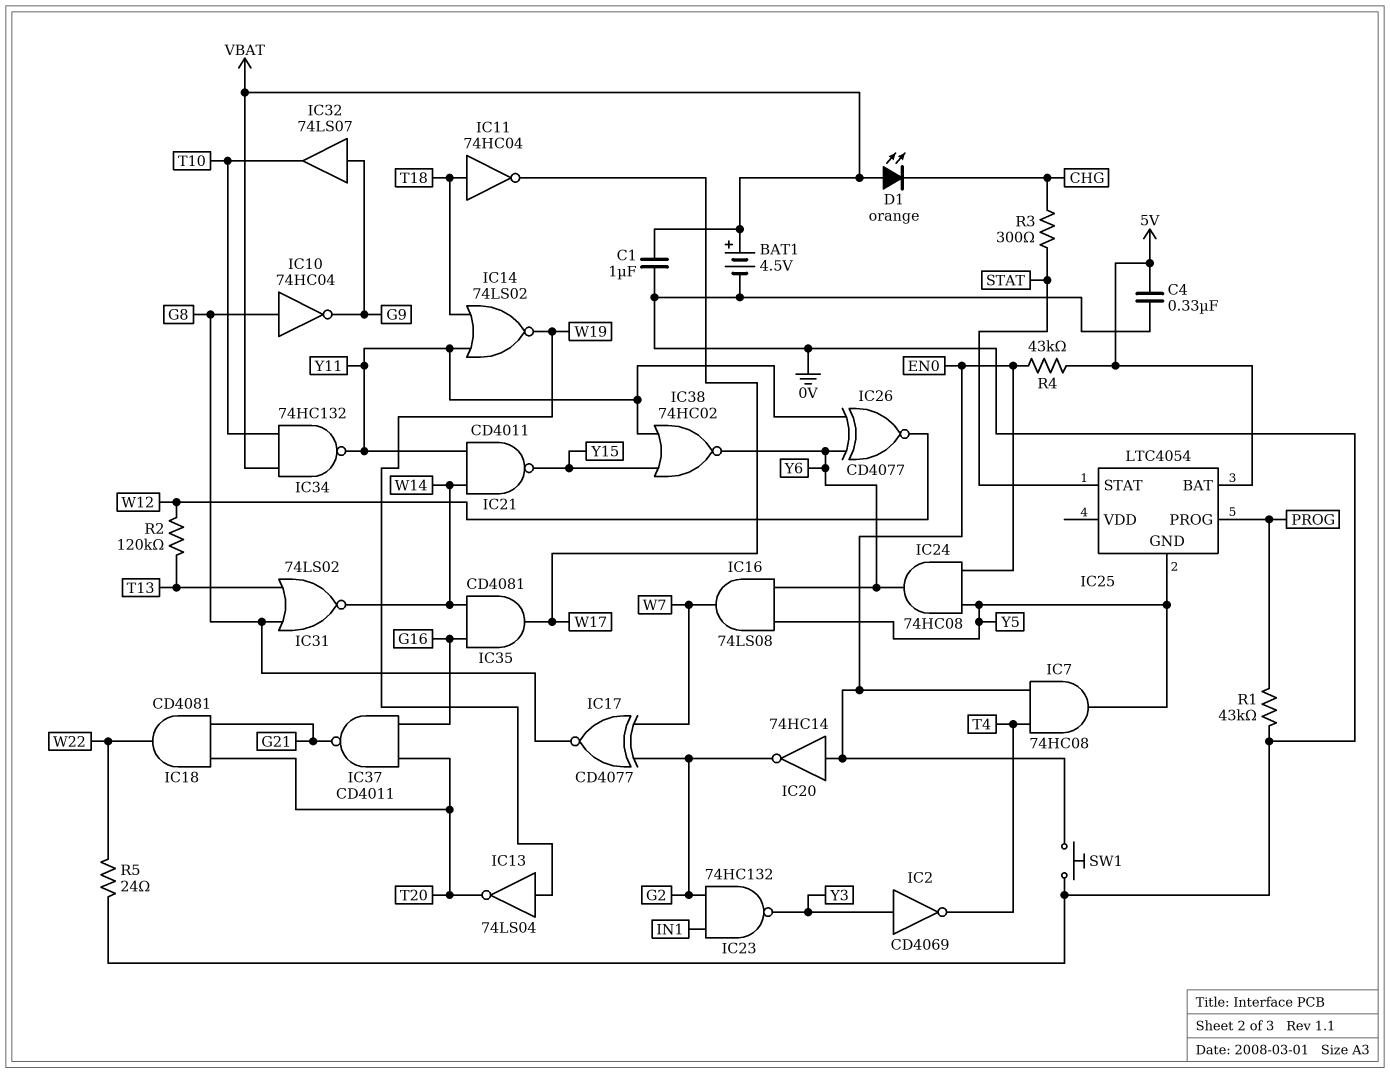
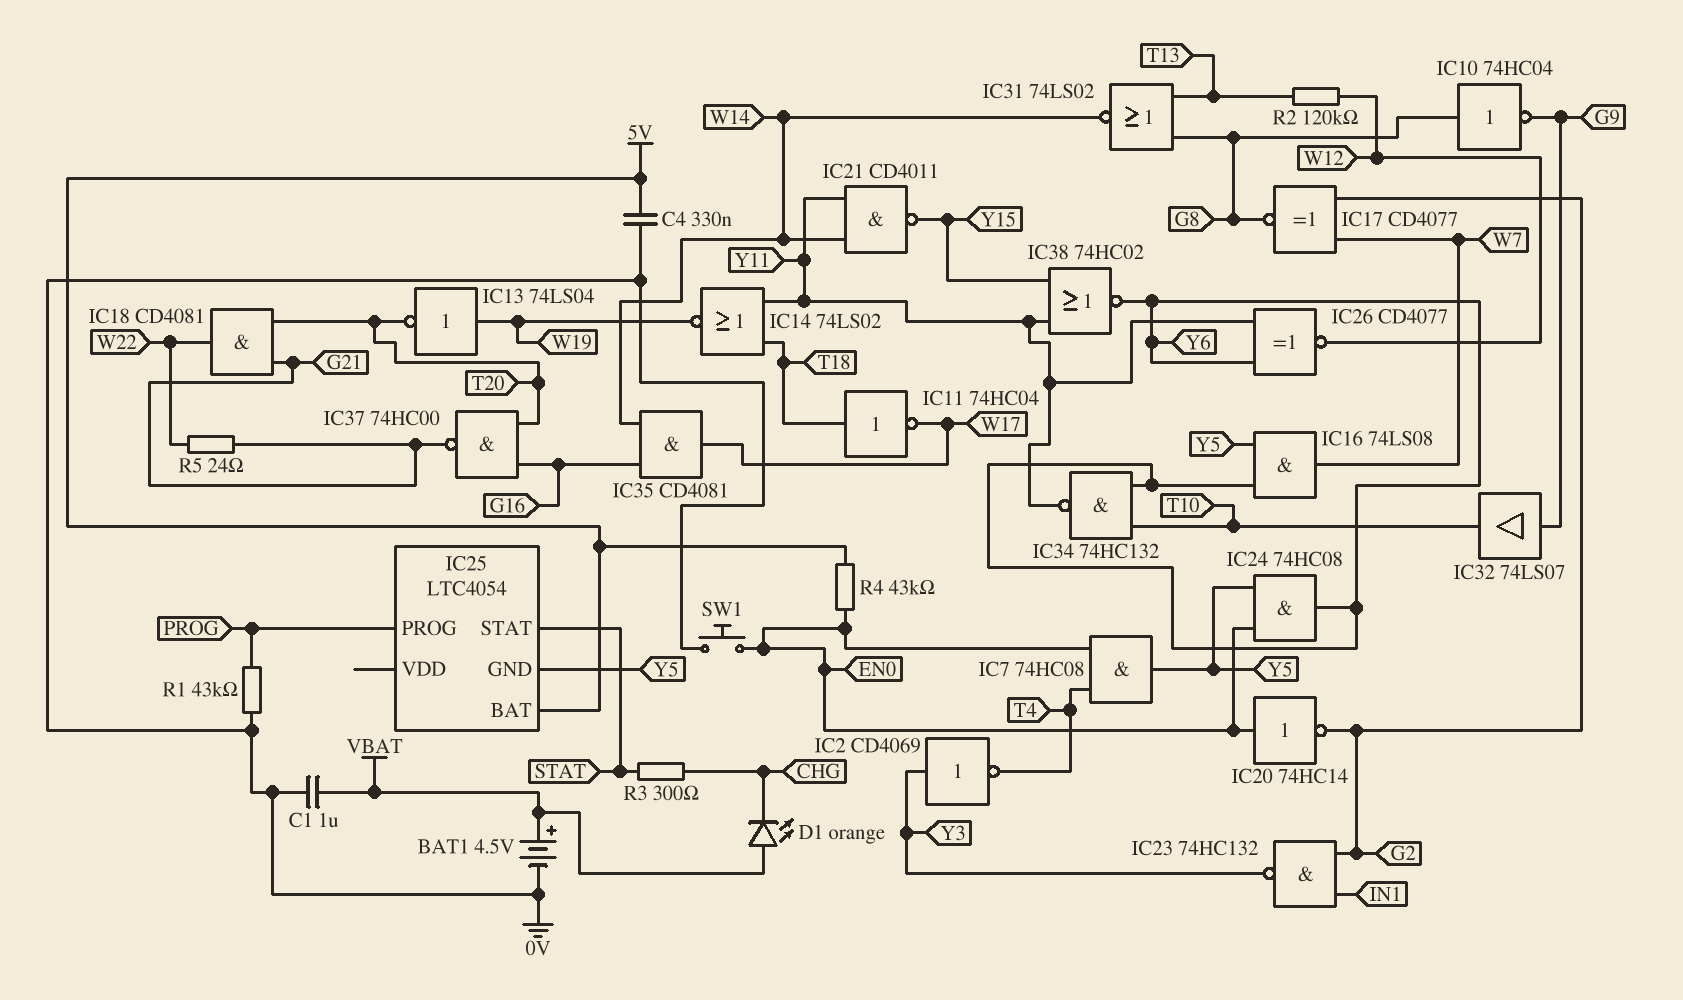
IC34: NAND 74HC132 (in T10, in VBAT, out Y11) -> NAND 74HC132 (in T10, in Y6, out Y11)
IC37: NAND CD4011 (in G16, in T20, out G21) -> NAND 74HC00 (in G16, in T20, out G21)
R5: 24 (0V, W22) -> 24 (G21, W22)

